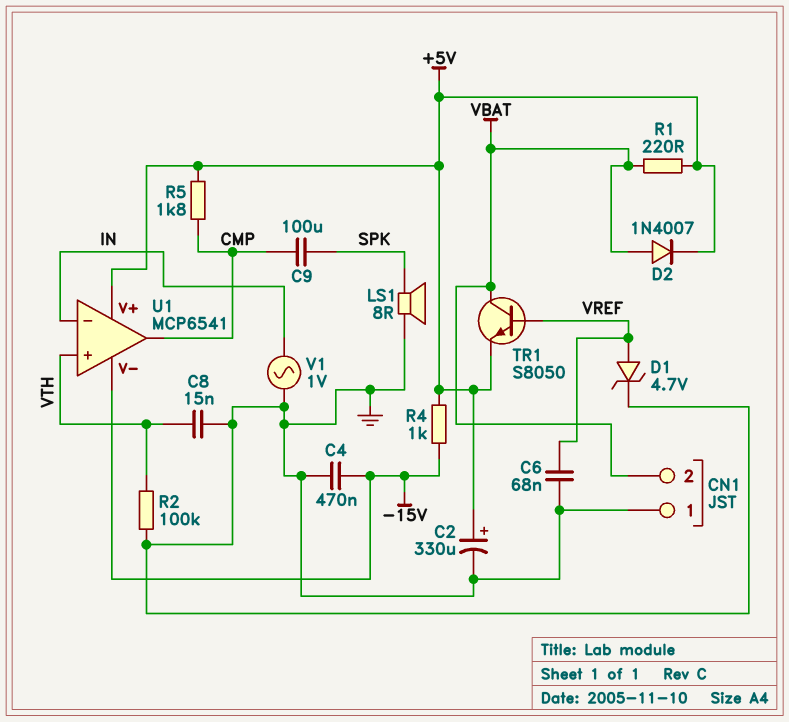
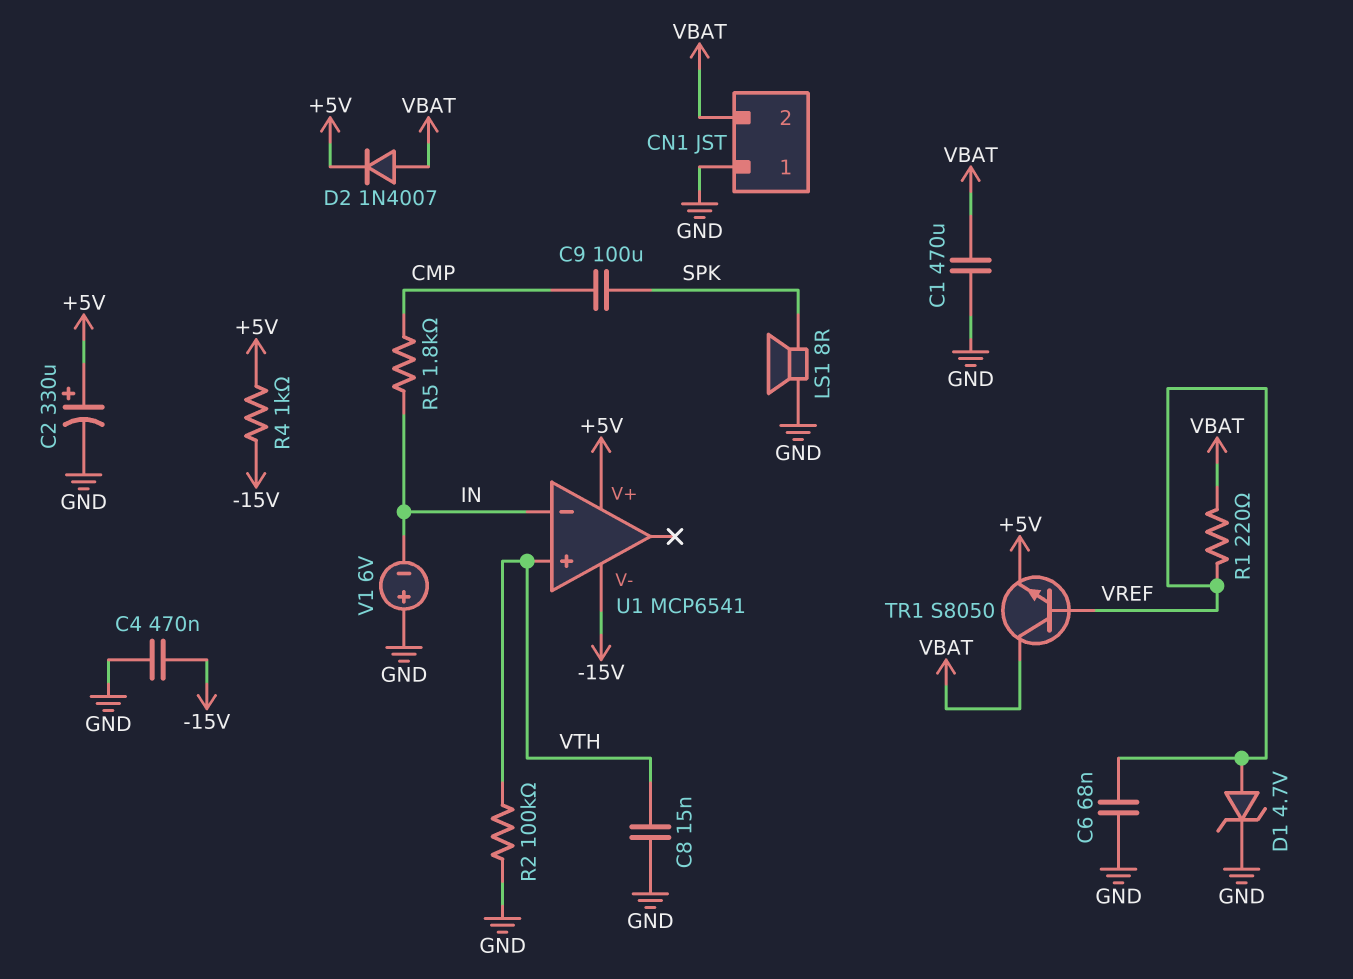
C1: none -> 470uF (GND, VBAT)
R1: 220 (+5V, VBAT) -> 220 (VBAT, VREF)
R5: 1.8k (+5V, CMP) -> 1.8k (CMP, IN)
U1 pin out: CMP -> none
V1: AC 1V (GND, IN) -> 6V (plus GND, minus IN)

